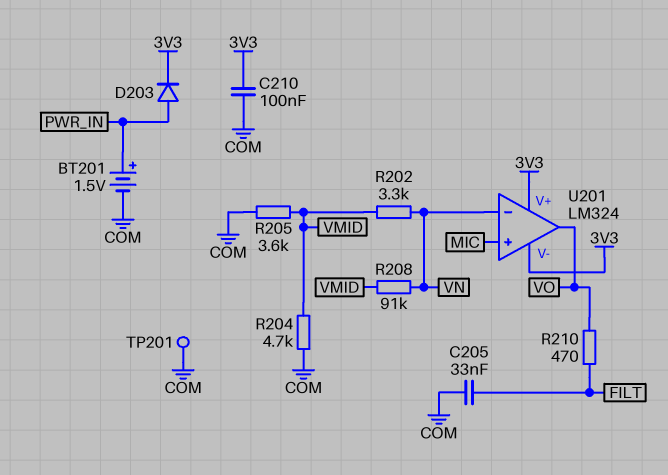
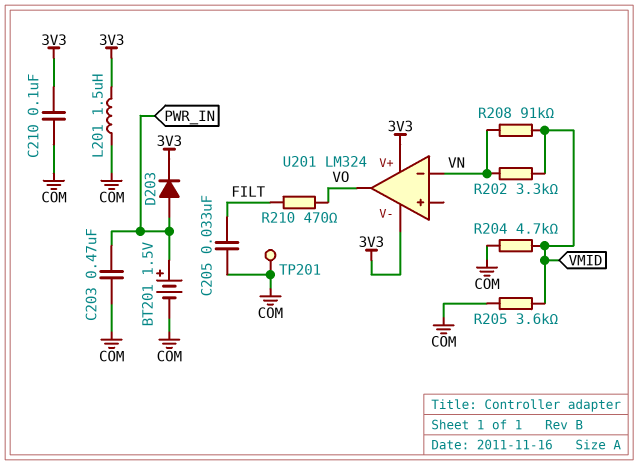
C203: none -> 470nF (COM, PWR_IN)
L201: none -> 1.5uH (3V3, COM)
U201 pin in+: MIC -> none

